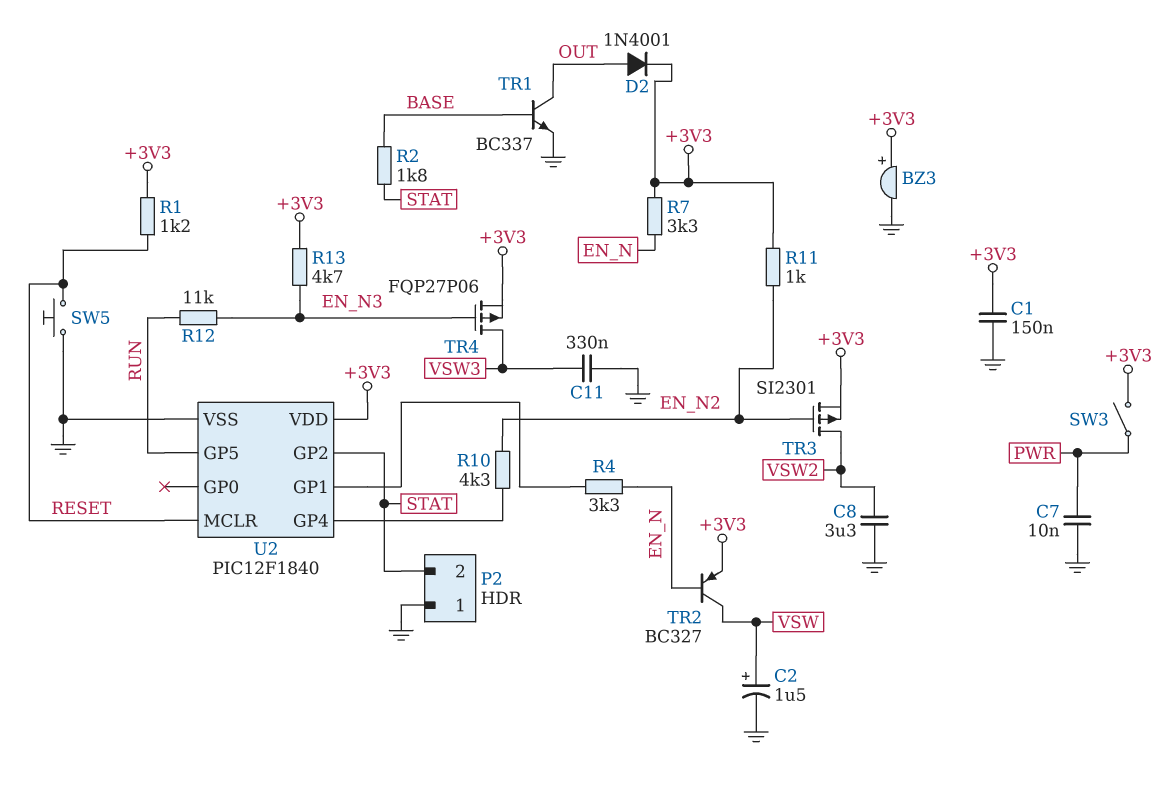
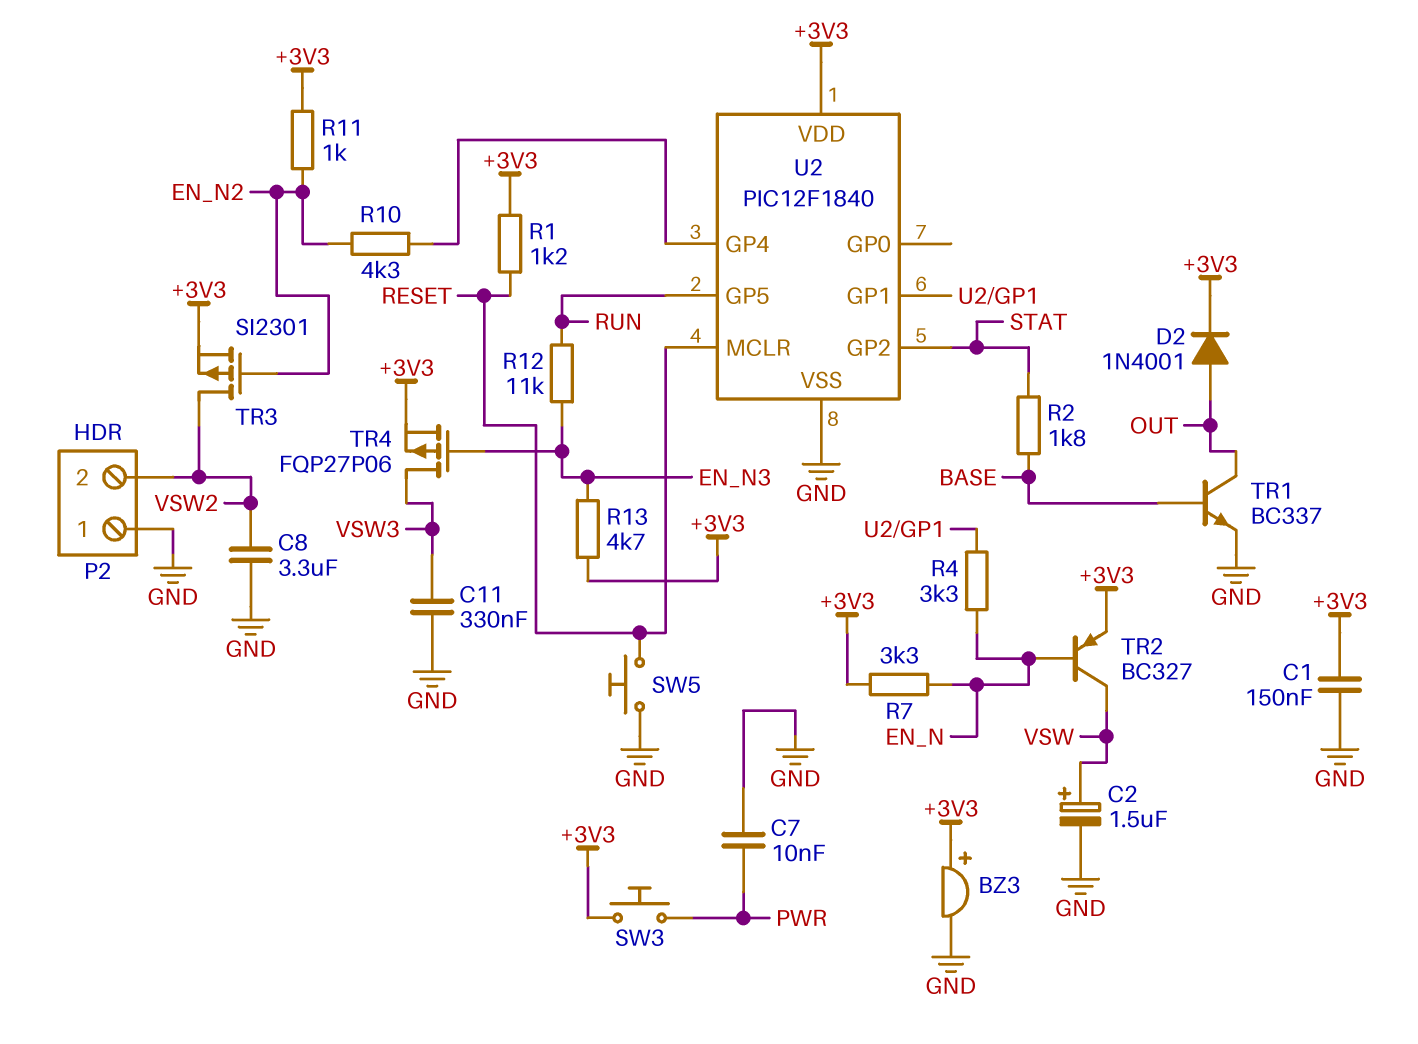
P2 pin 2: STAT -> VSW2
SW3: switch (+3V3, PWR) -> button (+3V3, PWR)

